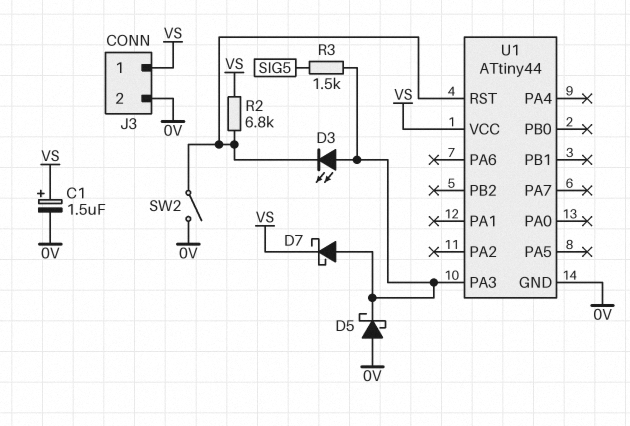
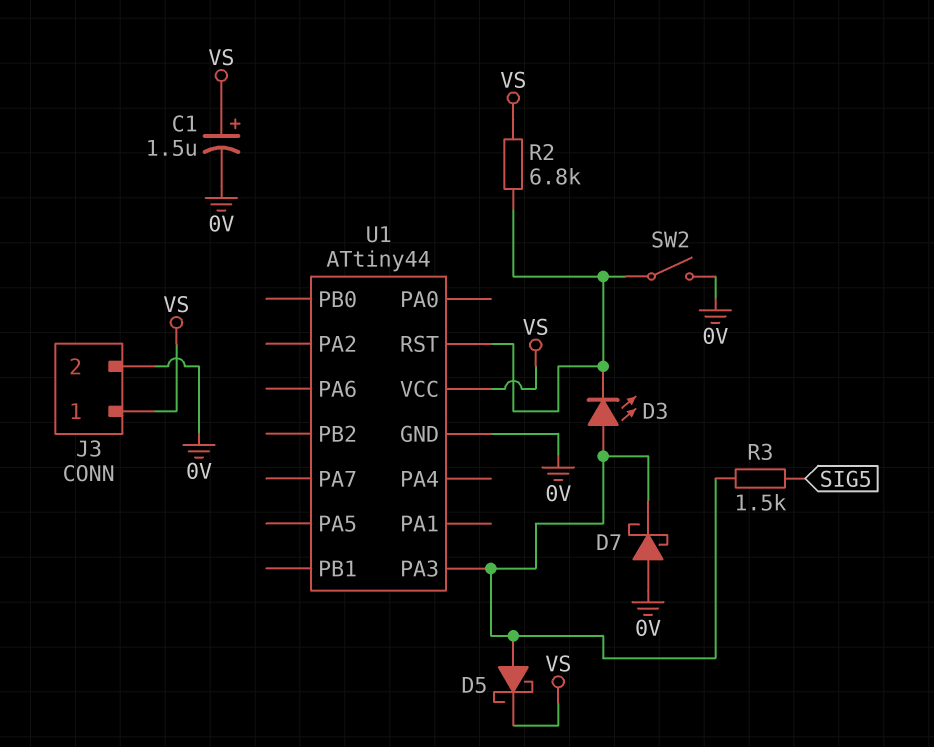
D5: schottky (A 0V, K U1/PA3) -> schottky (A U1/PA3, K VS)
D7: schottky (A U1/PA3, K VS) -> schottky (A 0V, K U1/PA3)

